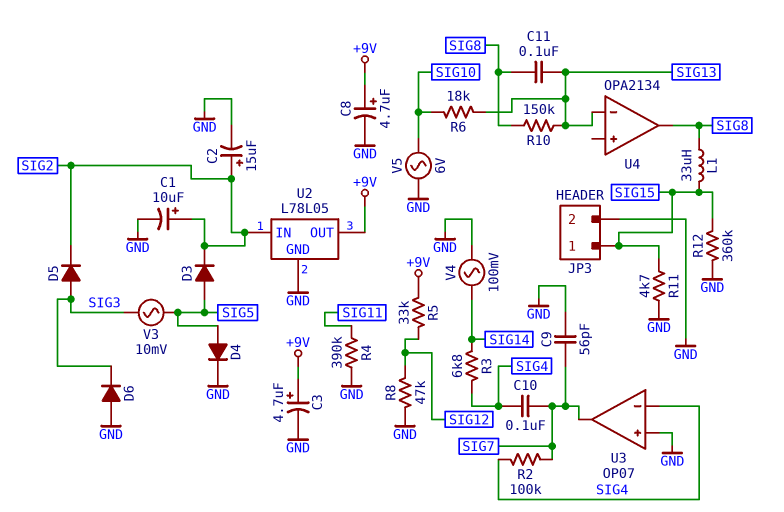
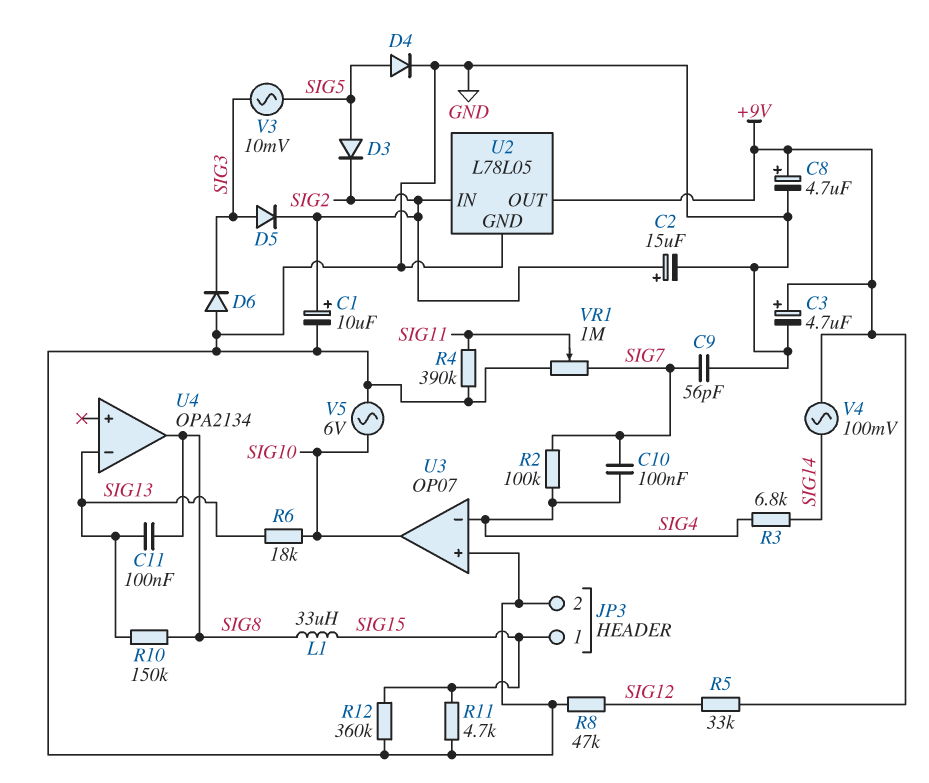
U3 pin out: SIG7 -> SIG10
V4: AC 100mV (GND, SIG14) -> AC 100mV (+9V, SIG14)
VR1: none -> 1M (GND, SIG7, wiper SIG11)

